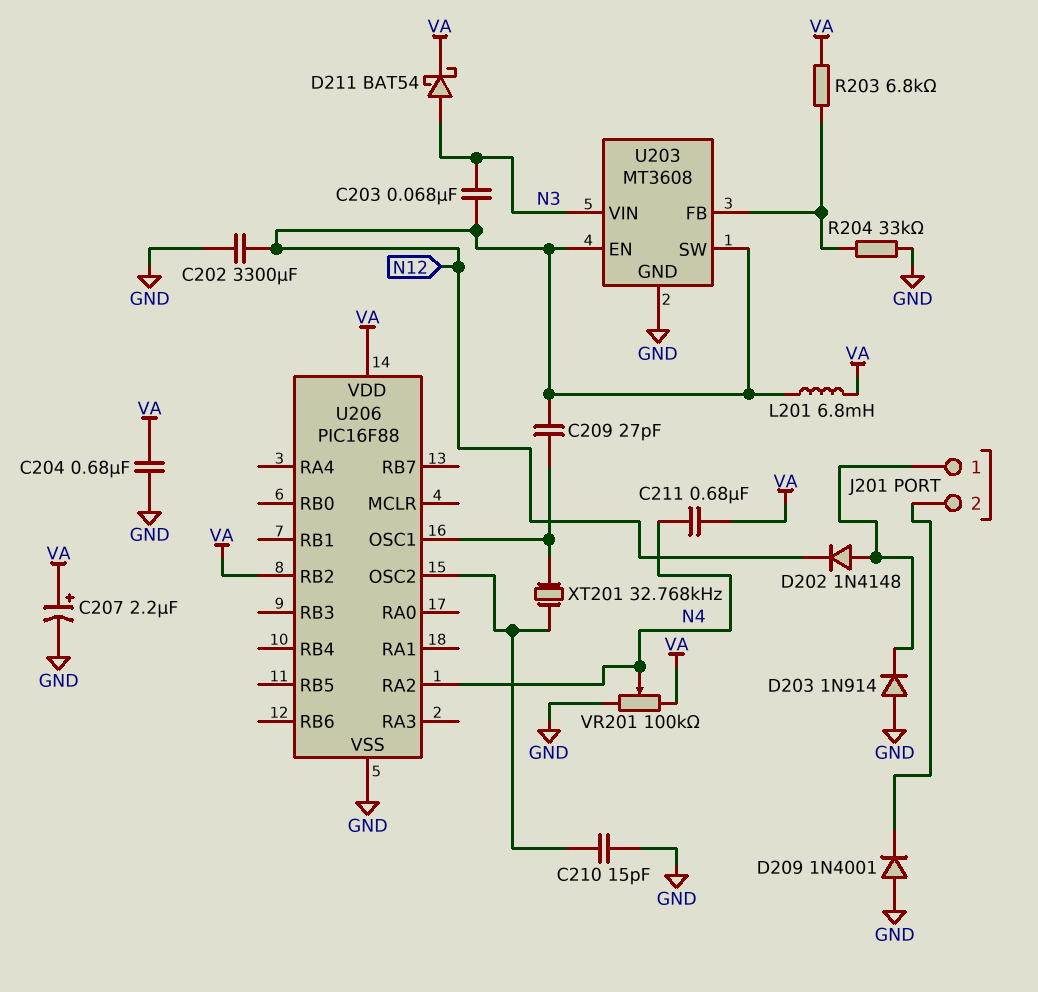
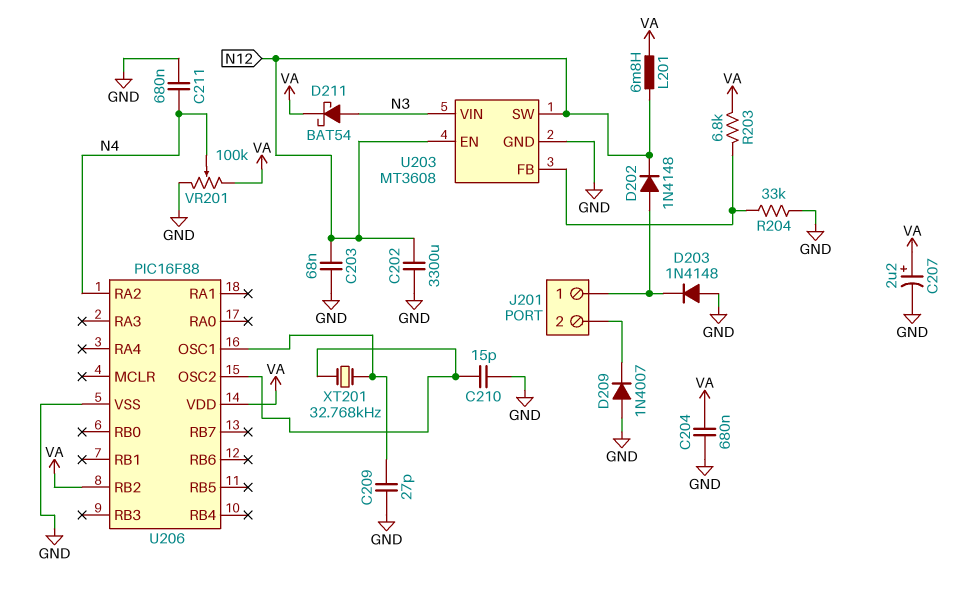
C203: 68nF (N3, N12) -> 68nF (GND, N12)
C209: 27pF (N12, U206/OSC1) -> 27pF (GND, U206/OSC1)
C211: 680nF (N4, VA) -> 680nF (GND, N4)
D203: diode 1N914 (A GND, K J201/1) -> diode 1N4148 (A GND, K J201/1)
D209: diode 1N4001 (A GND, K J201/2) -> diode 1N4007 (A GND, K J201/2)

